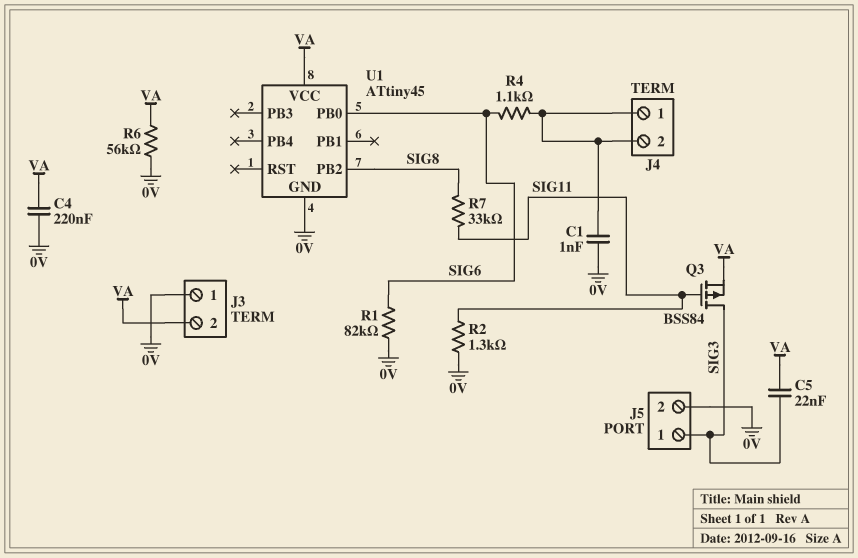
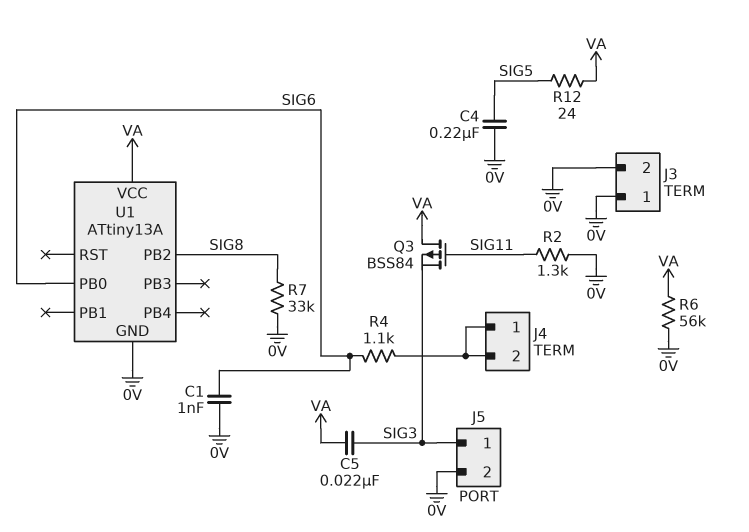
C1: 1nF (0V, J4/1) -> 1nF (0V, SIG6)
C4: 220nF (0V, VA) -> 220nF (0V, SIG5)
J3 pin 2: VA -> 0V
Q3: PMOS BSS84 (G SIG11, D SIG3, S VA) -> PMOS BSS84 (G SIG11, D VA, S SIG3)
R1: 82k (0V, SIG6) -> none
R7: 33k (SIG8, SIG11) -> 33k (0V, SIG8)
R12: none -> 24 (SIG5, VA)
U1: ATtiny45 -> ATtiny13A

